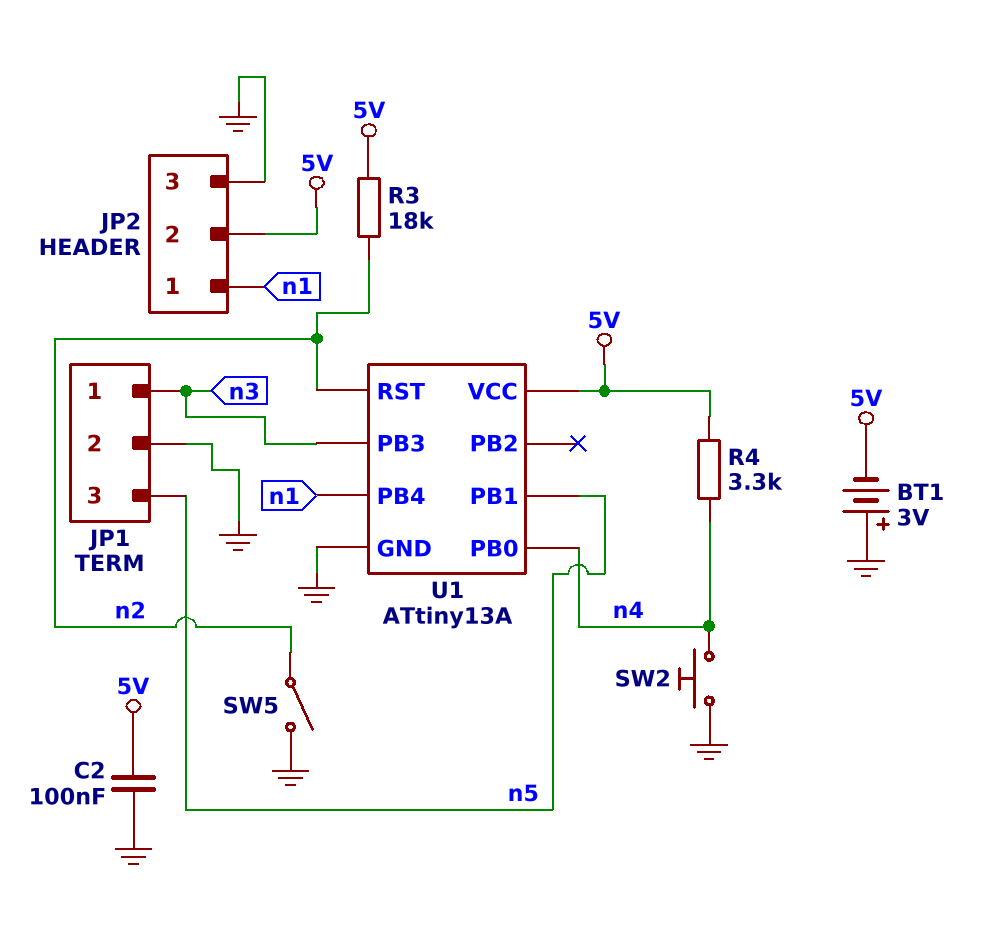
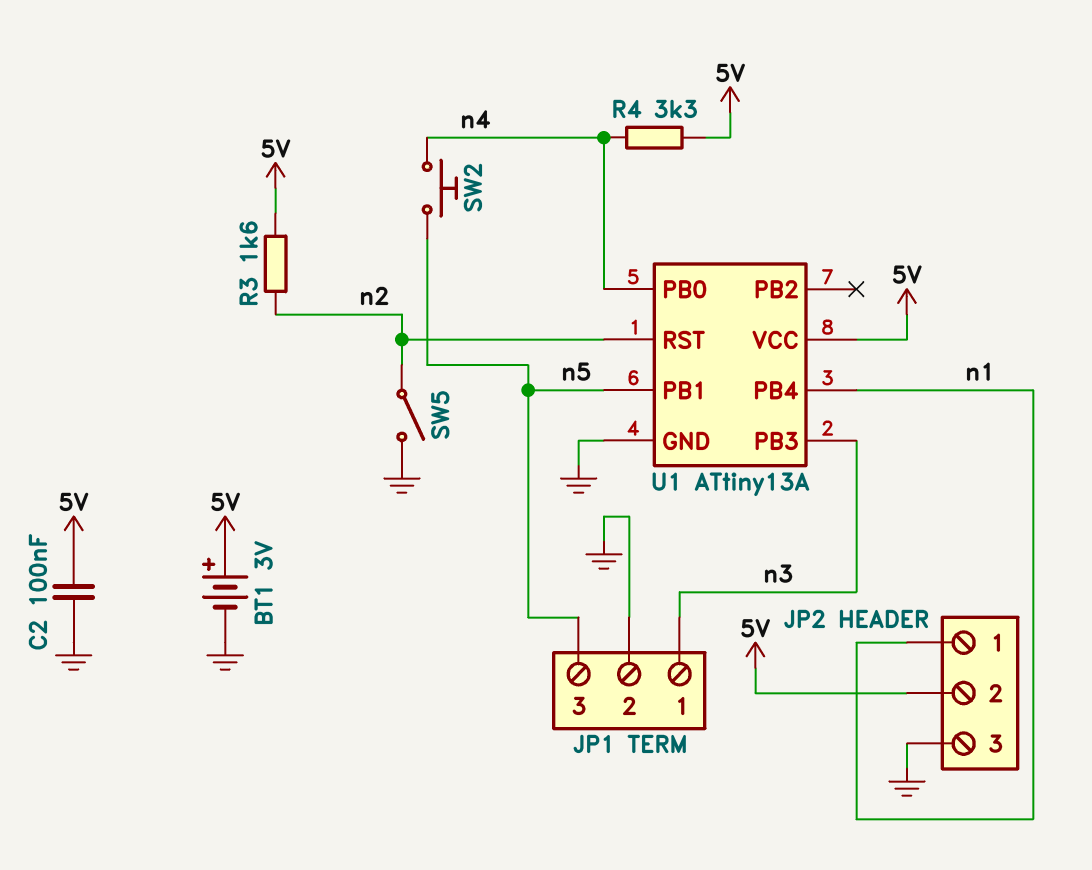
BT1: 3V (plus GND, minus 5V) -> 3V (plus 5V, minus GND)
R3: 18k (5V, n2) -> 1.6k (5V, n2)
SW2: button (GND, n4) -> button (n4, n5)

